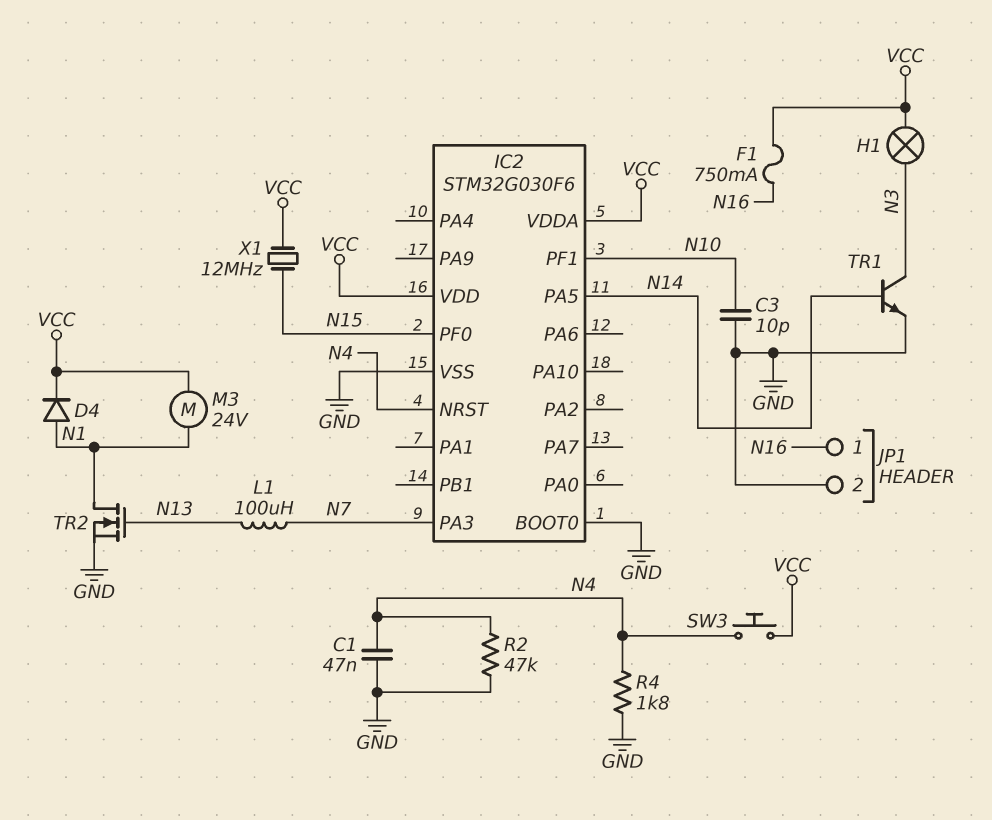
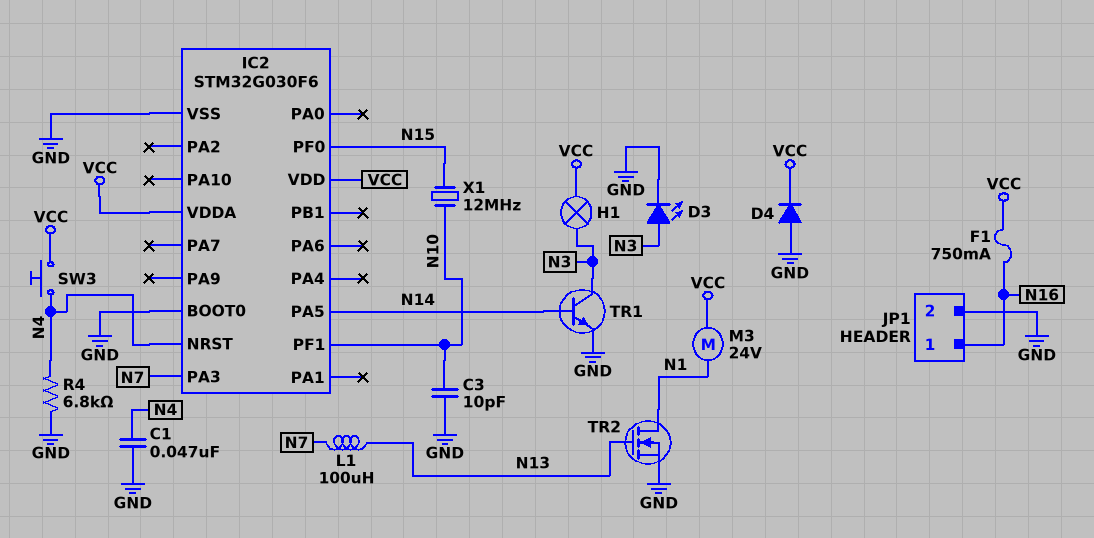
D3: none -> LED (A N3, K GND)
D4: diode (A N1, K VCC) -> diode (A GND, K VCC)
R2: 47k (GND, N4) -> none
R4: 1.8k (GND, N4) -> 6.8k (GND, N4)
X1: 12MHz (N15, VCC) -> 12MHz (N10, N15)

